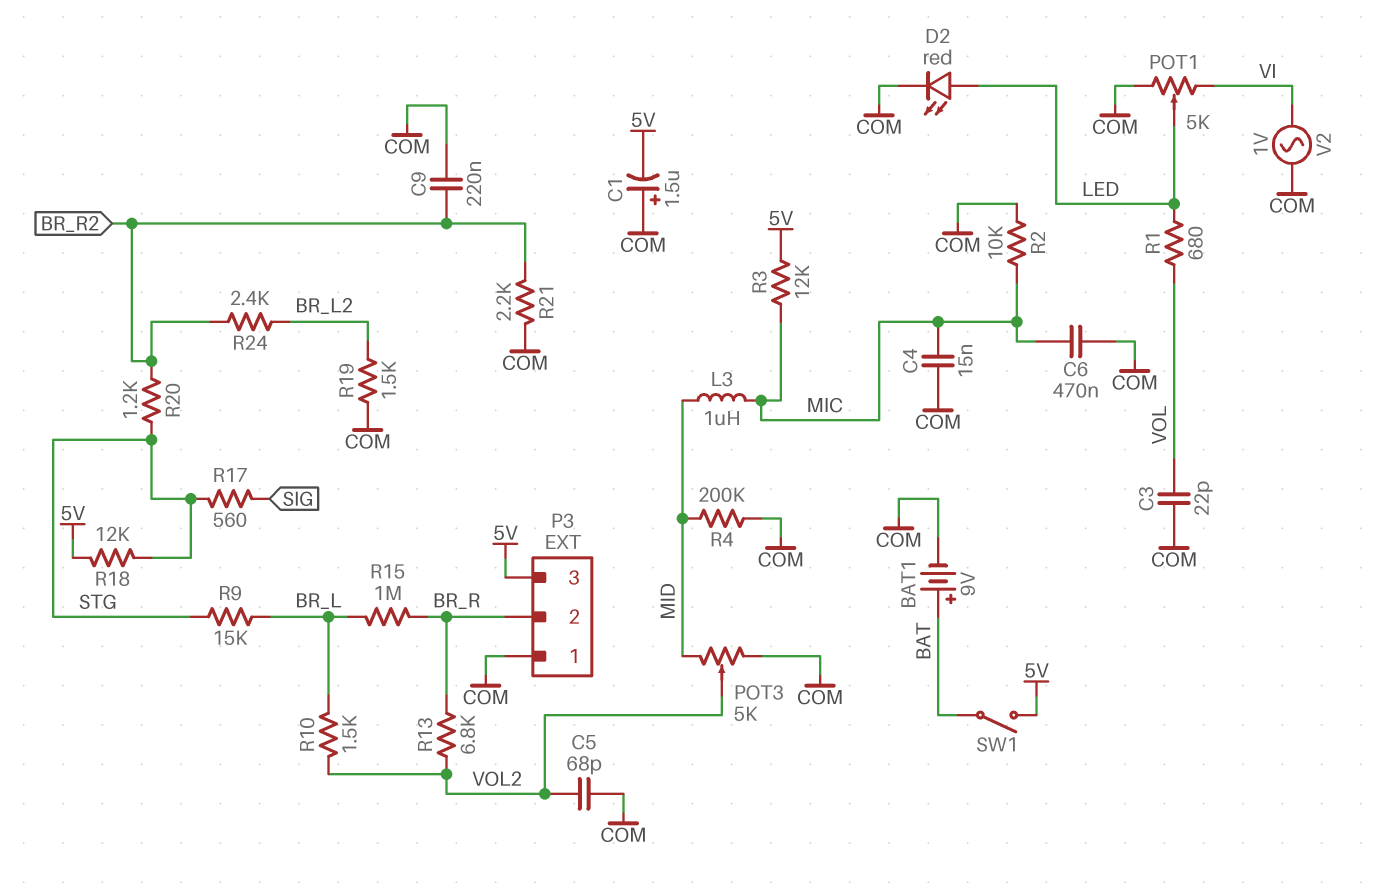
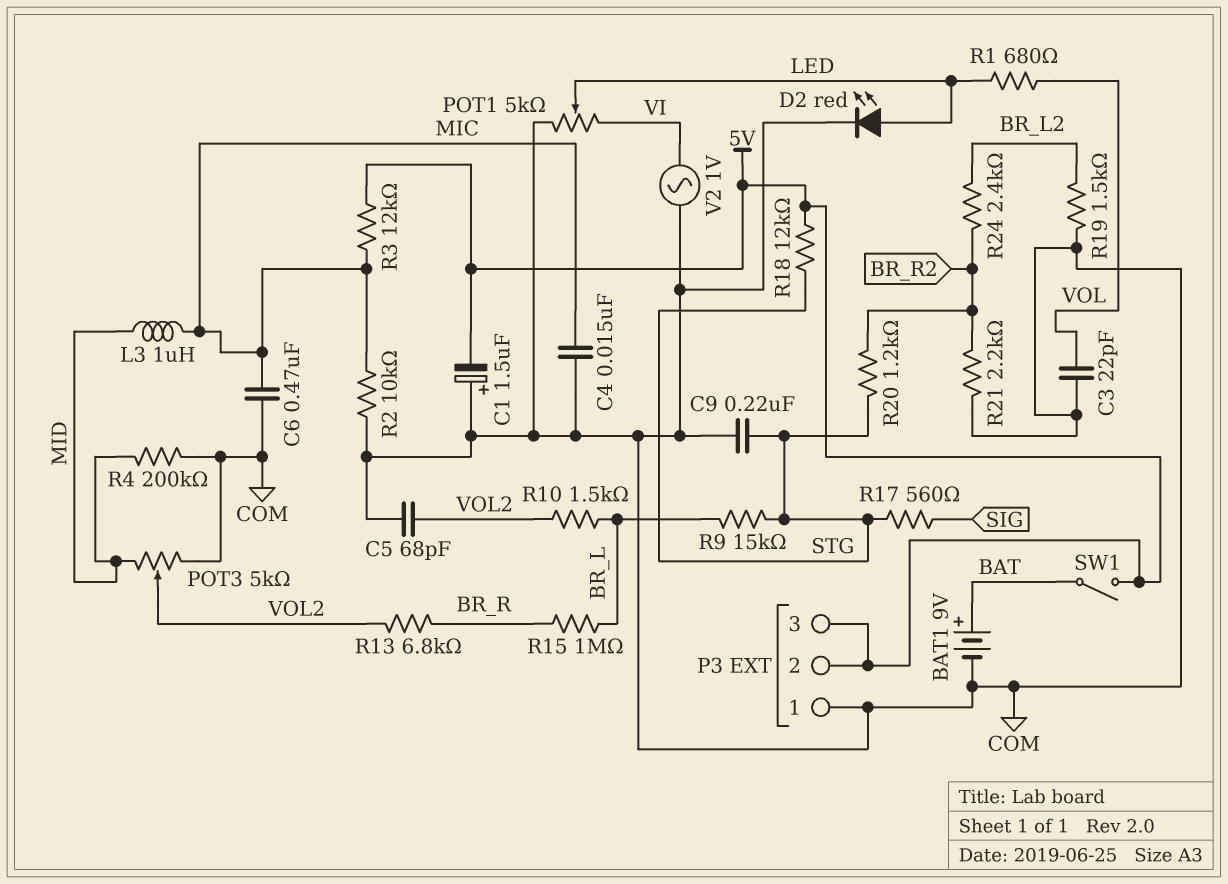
C9: 220nF (BR_R2, COM) -> 220nF (COM, STG)
P3 pin 2: BR_R -> 5V

